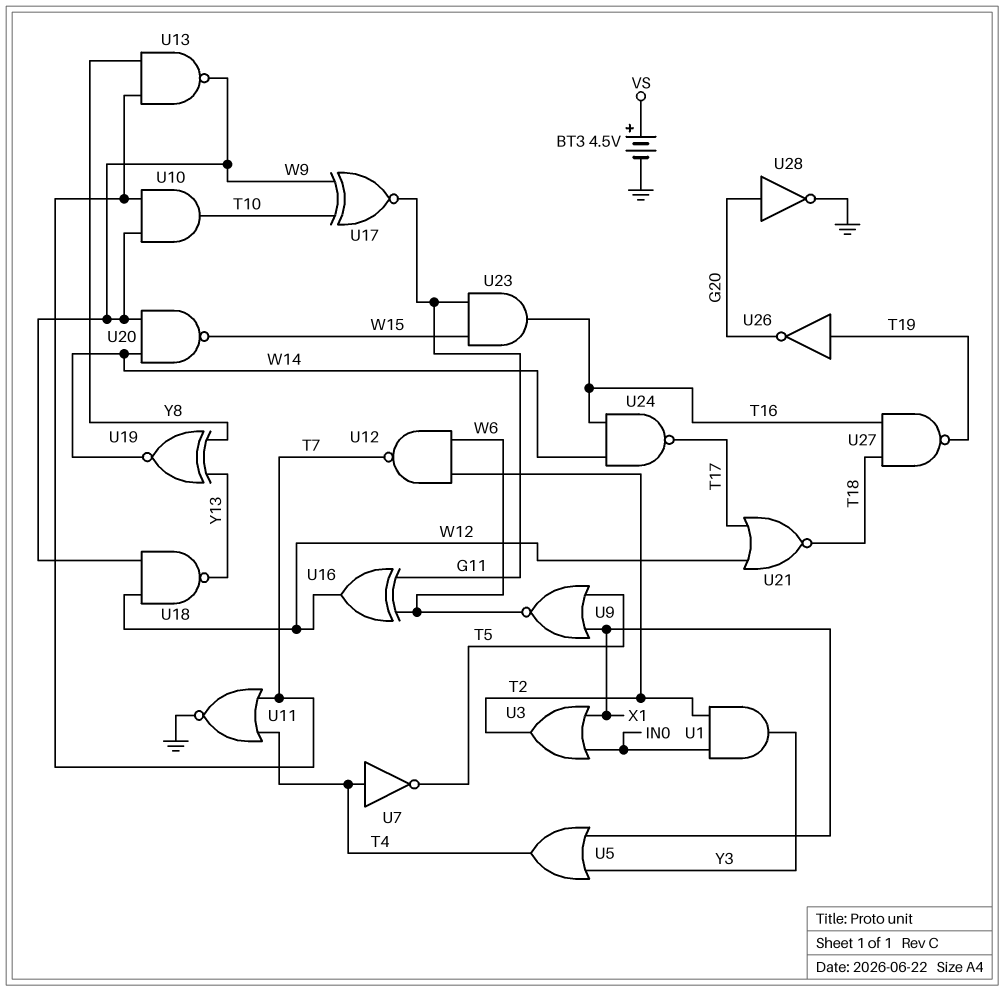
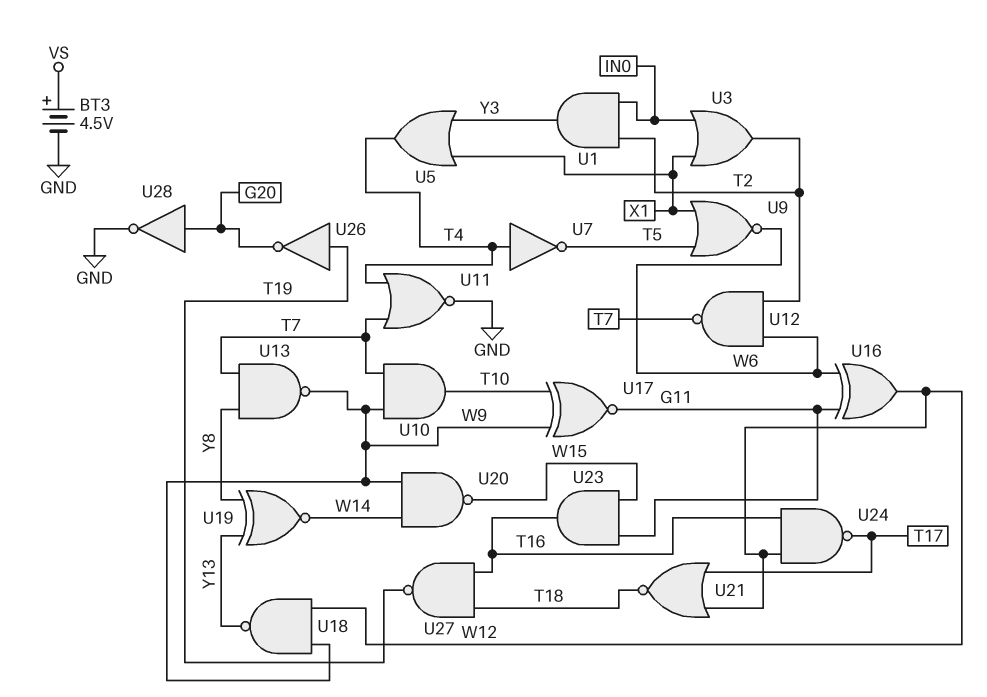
U24: NAND (in T16, in W14, out T17) -> NAND (in T16, in W12, out T17)

